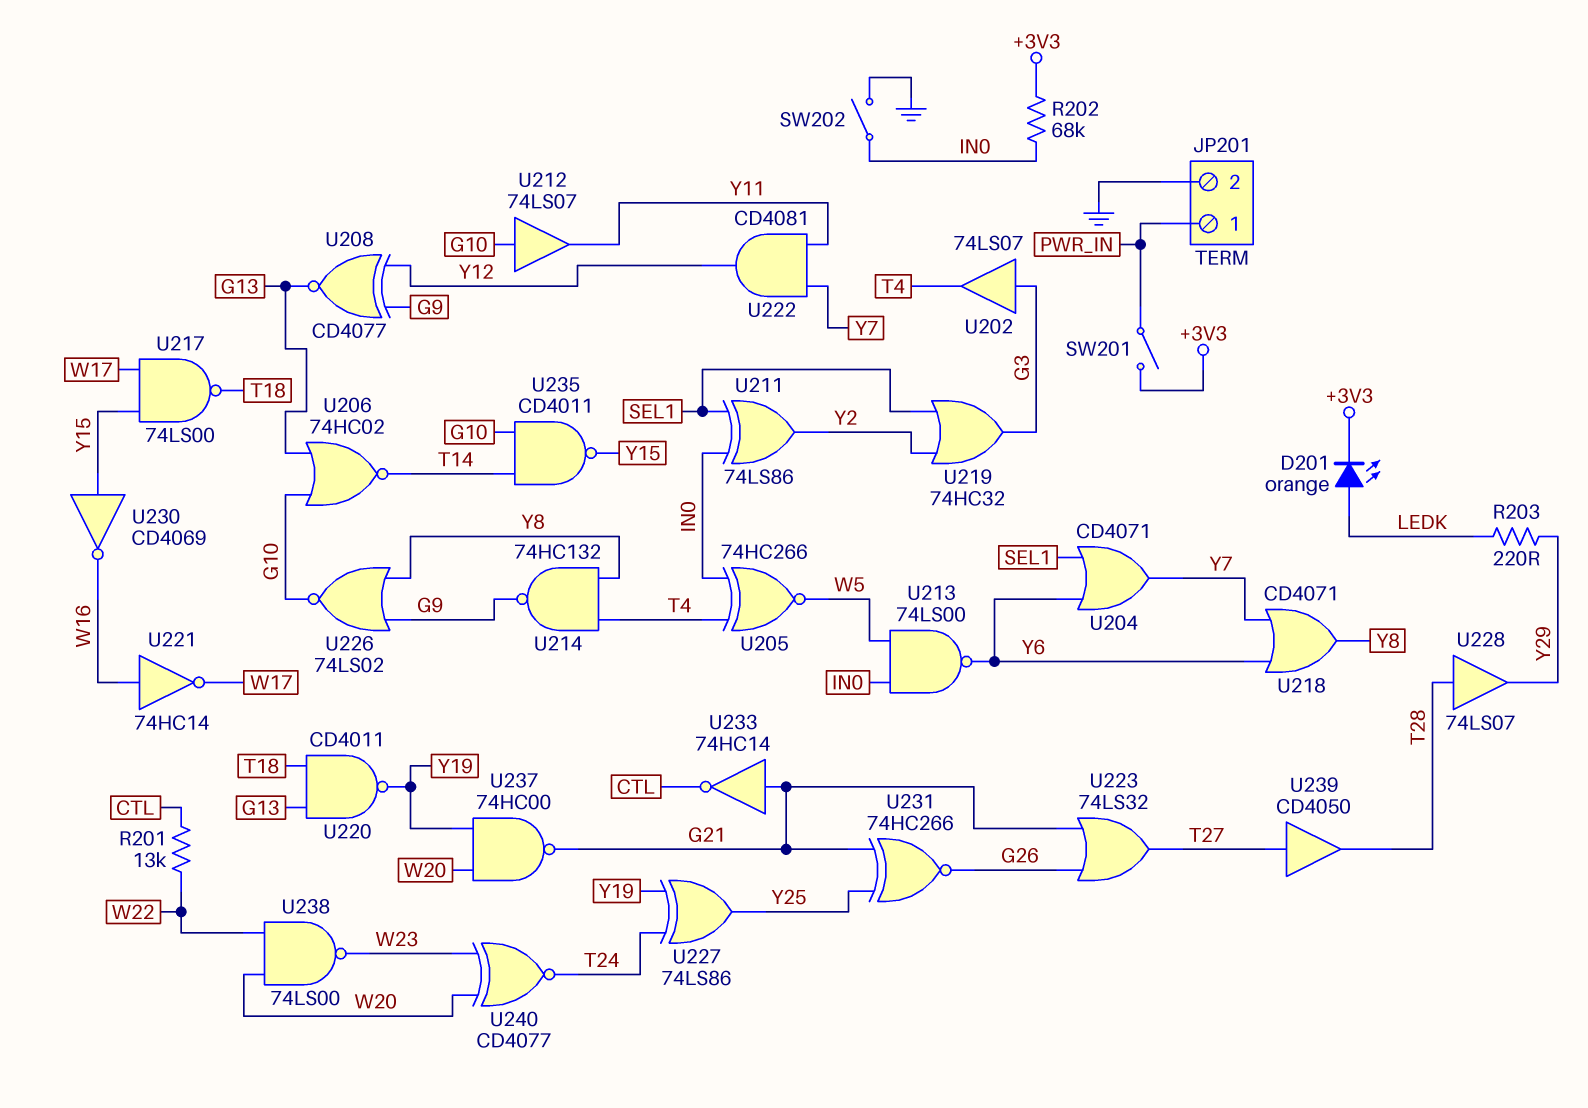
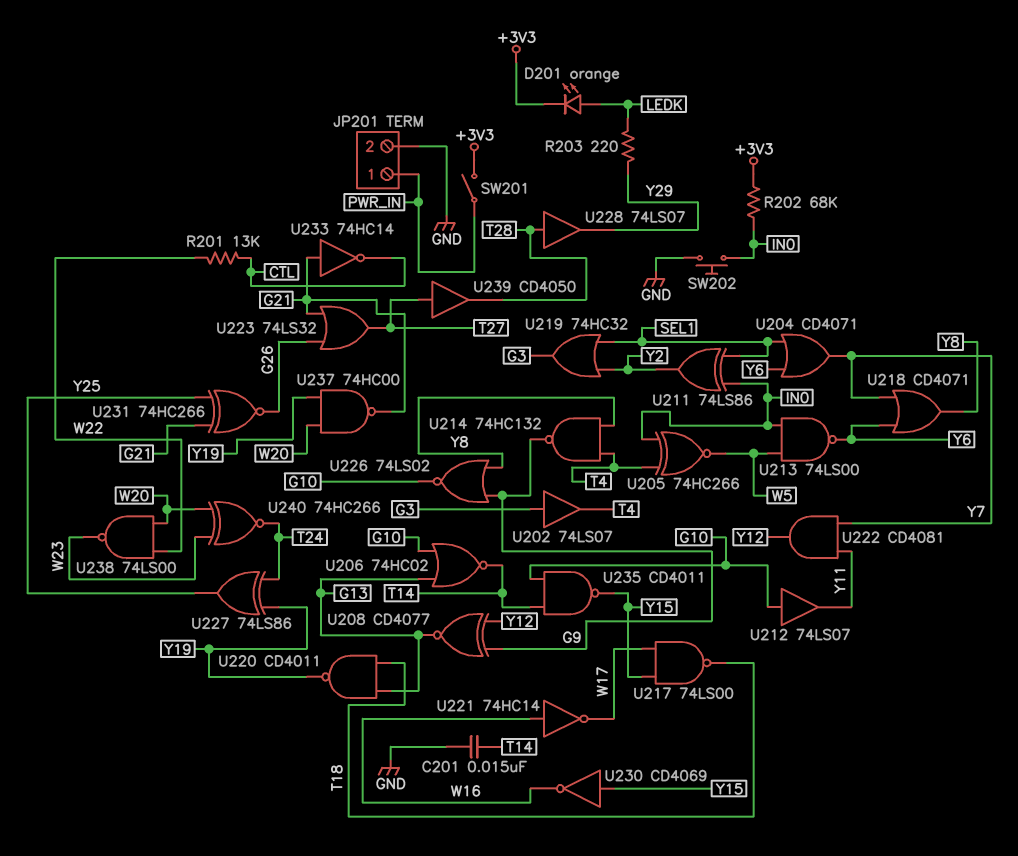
C201: none -> 15nF (GND, T14)
SW202: switch (GND, IN0) -> button (GND, IN0)
U240: XNOR CD4077 (in W20, in W23, out T24) -> XNOR 74HC266 (in W20, in W23, out T24)

